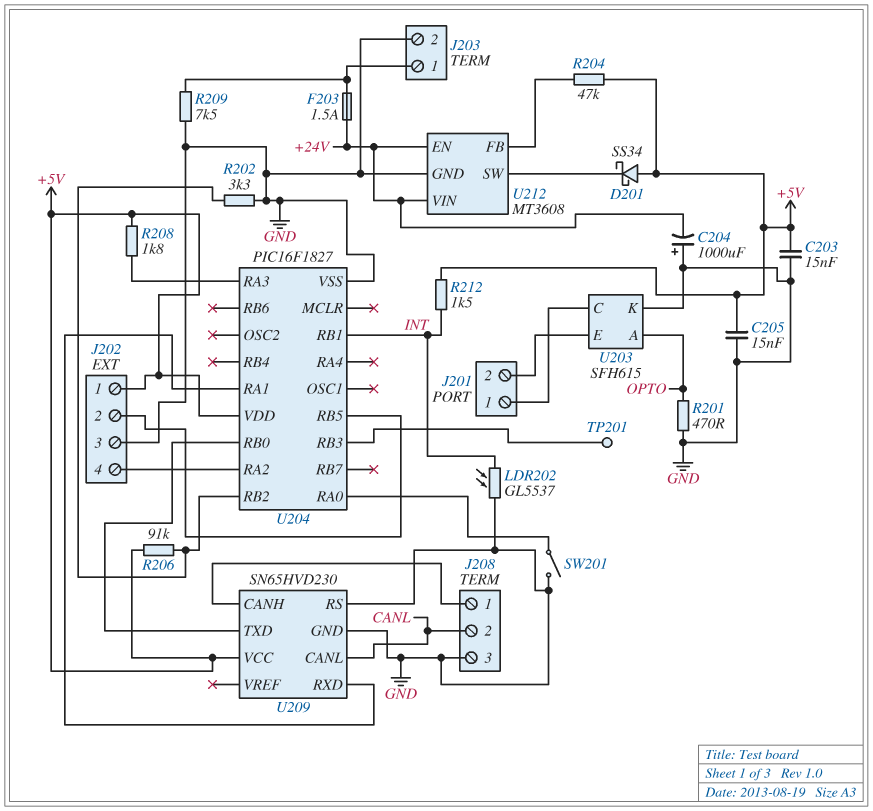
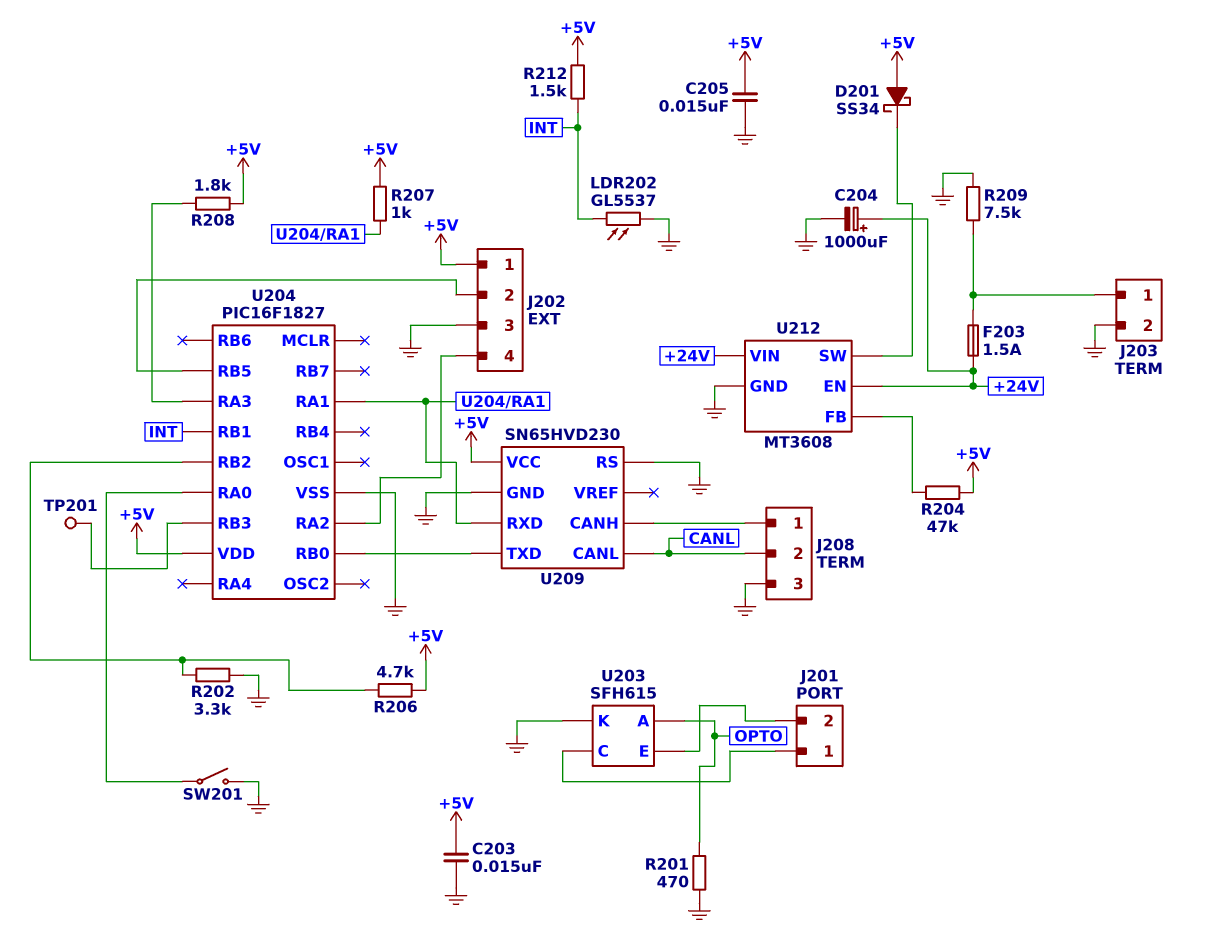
C204: 1000uF (plus GND, minus +24V) -> 1000uF (plus +24V, minus GND)
R206: 91k (+5V, U204/RB2) -> 4.7k (+5V, U204/RB2)
R207: none -> 1k (+5V, U204/RA1)

